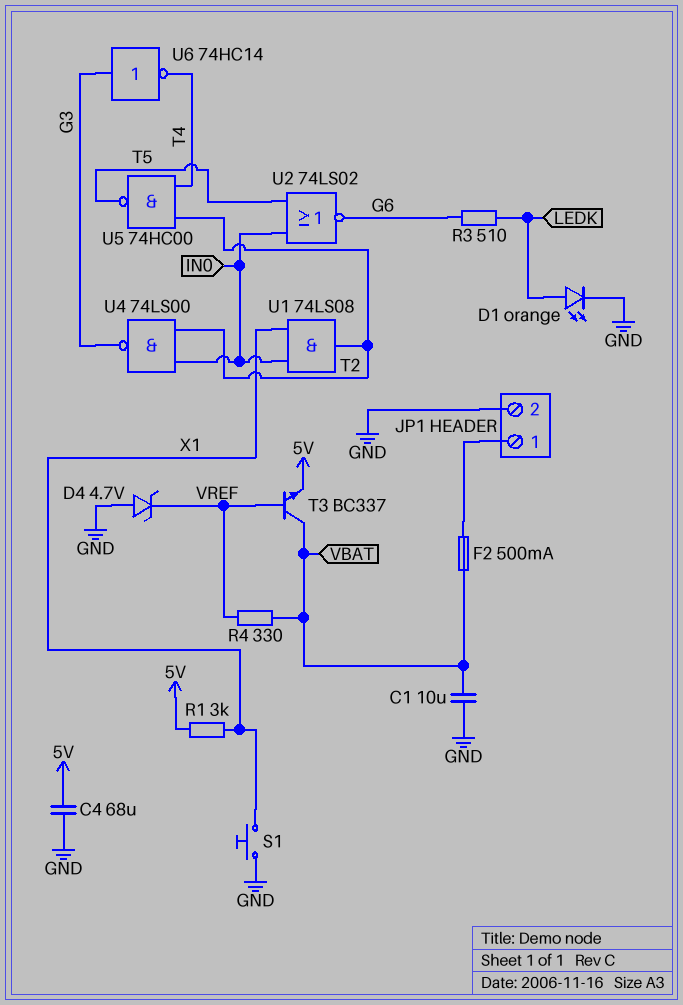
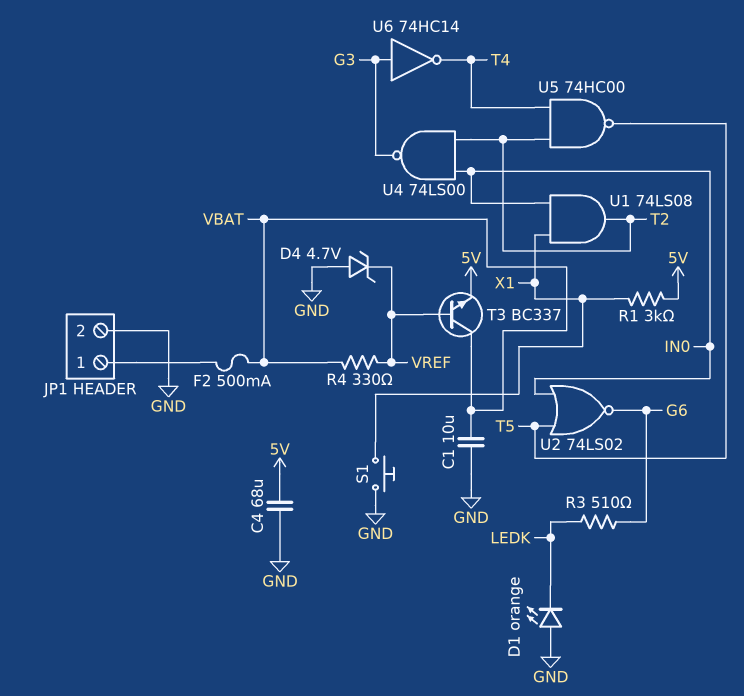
D1: LED orange (A LEDK, K GND) -> LED orange (A GND, K LEDK)

